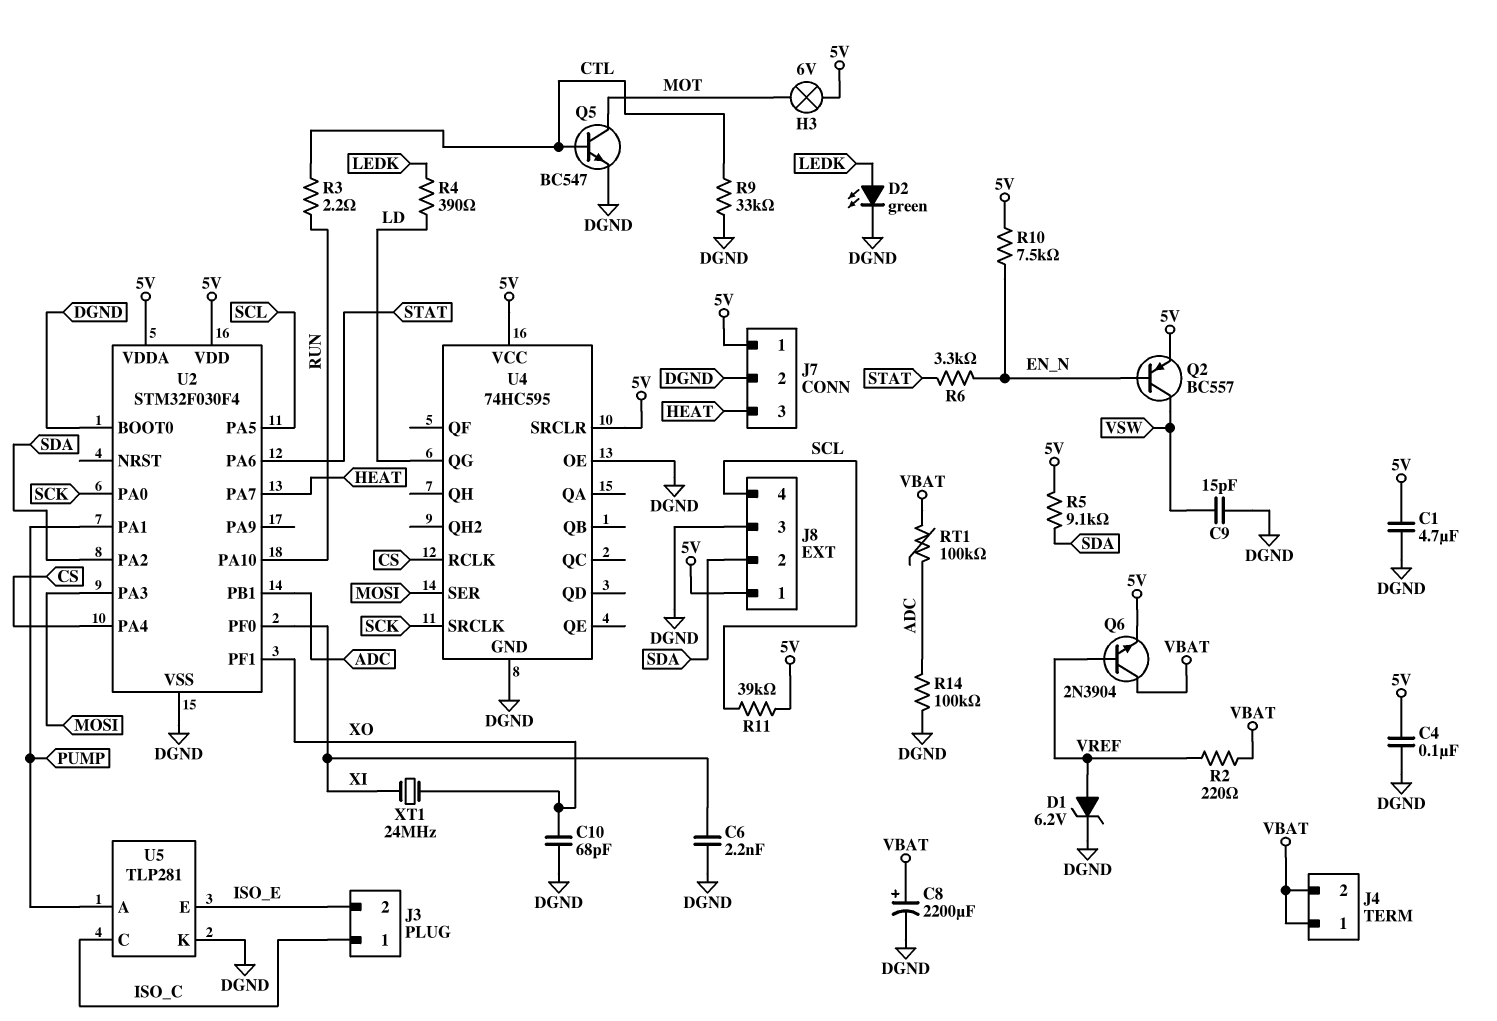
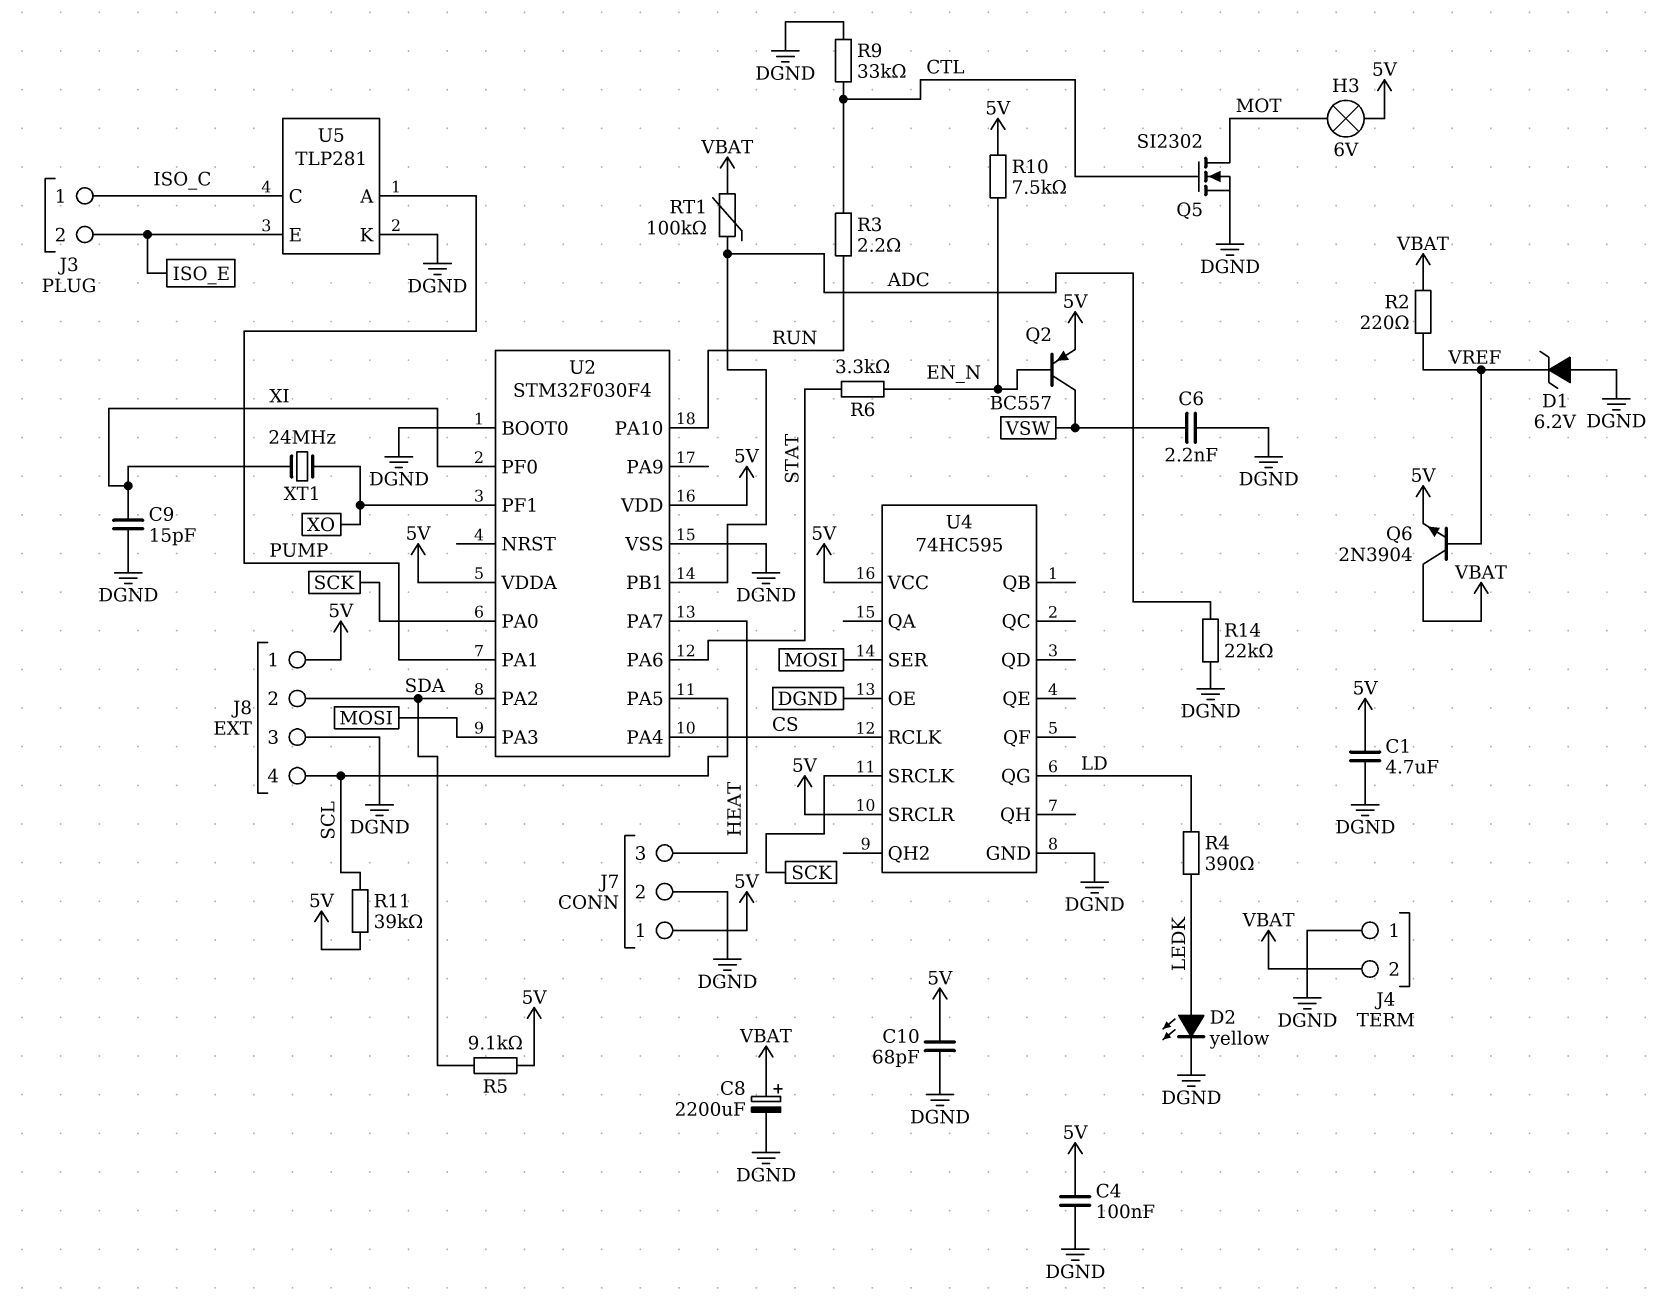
C6: 2.2nF (DGND, XI) -> 2.2nF (DGND, VSW)
C9: 15pF (DGND, VSW) -> 15pF (DGND, XI)
C10: 68pF (DGND, XO) -> 68pF (5V, DGND)
D1: zener 6.2V (A VREF, K DGND) -> zener 6.2V (A DGND, K VREF)
D2: LED green (A LEDK, K DGND) -> LED yellow (A LEDK, K DGND)
J4 pin 1: VBAT -> DGND
Q5: NPN BC547 (B CTL, C MOT, E DGND) -> NMOS SI2302 (G CTL, D MOT, S DGND)
R14: 100k (ADC, DGND) -> 22k (ADC, DGND)

